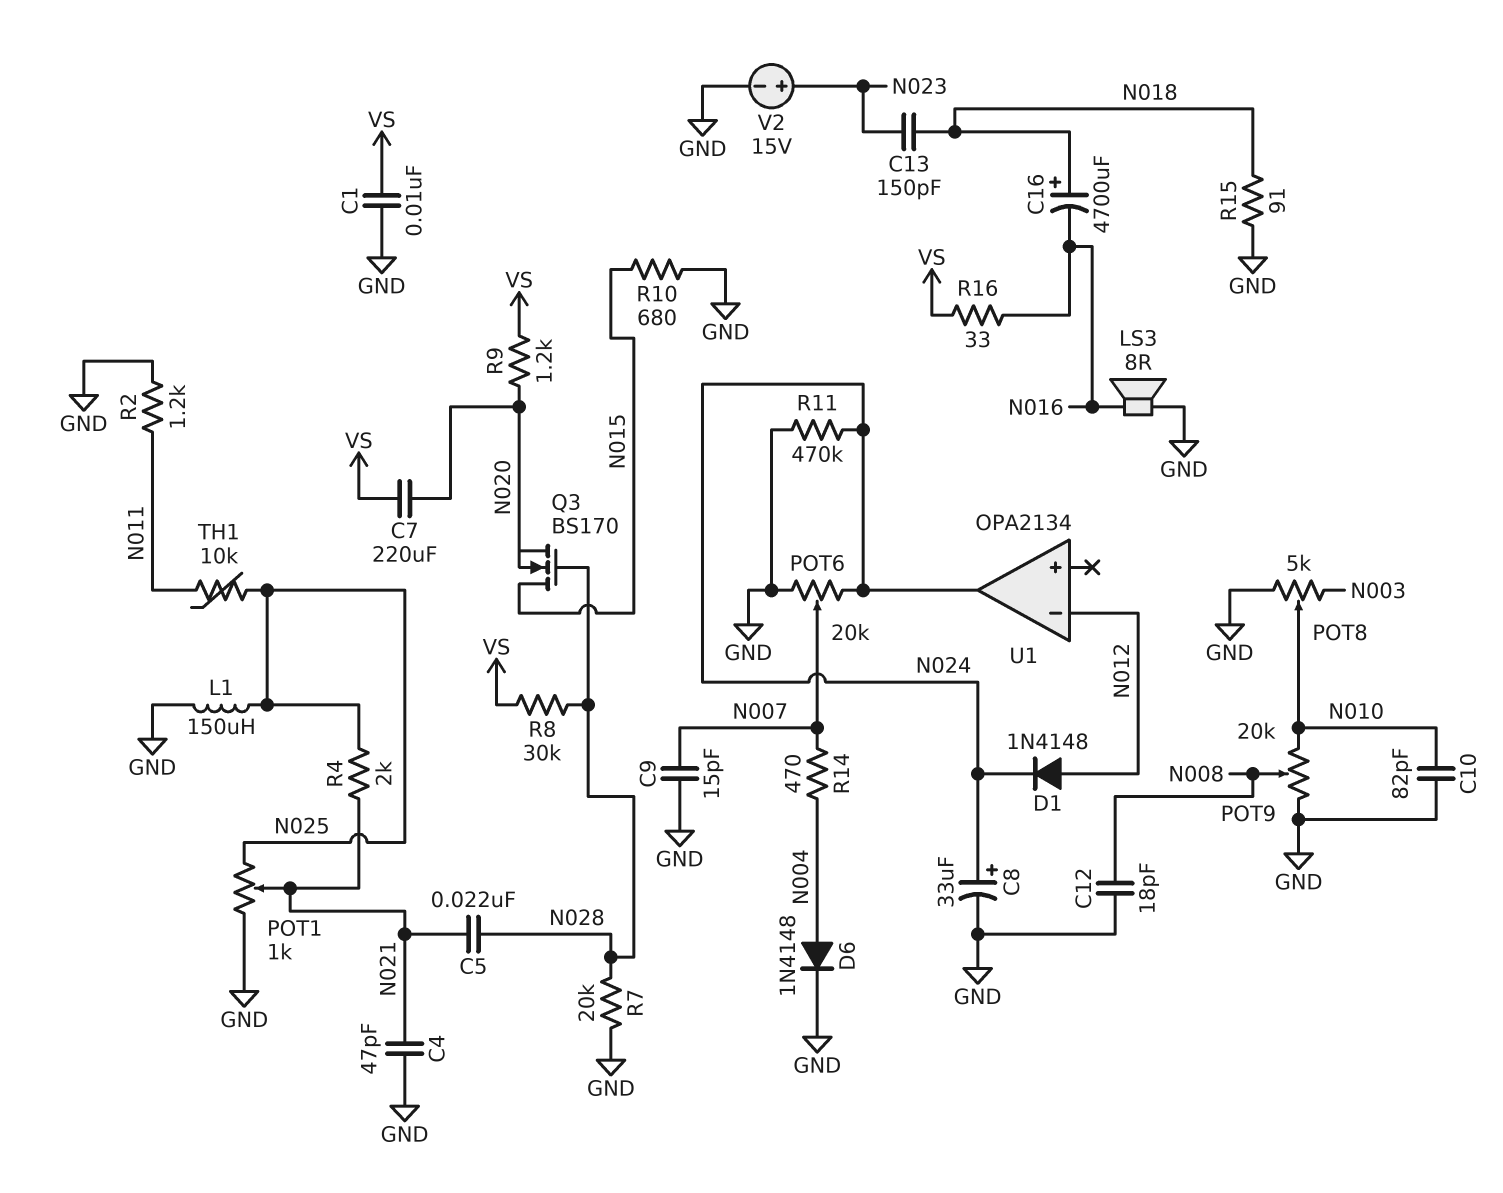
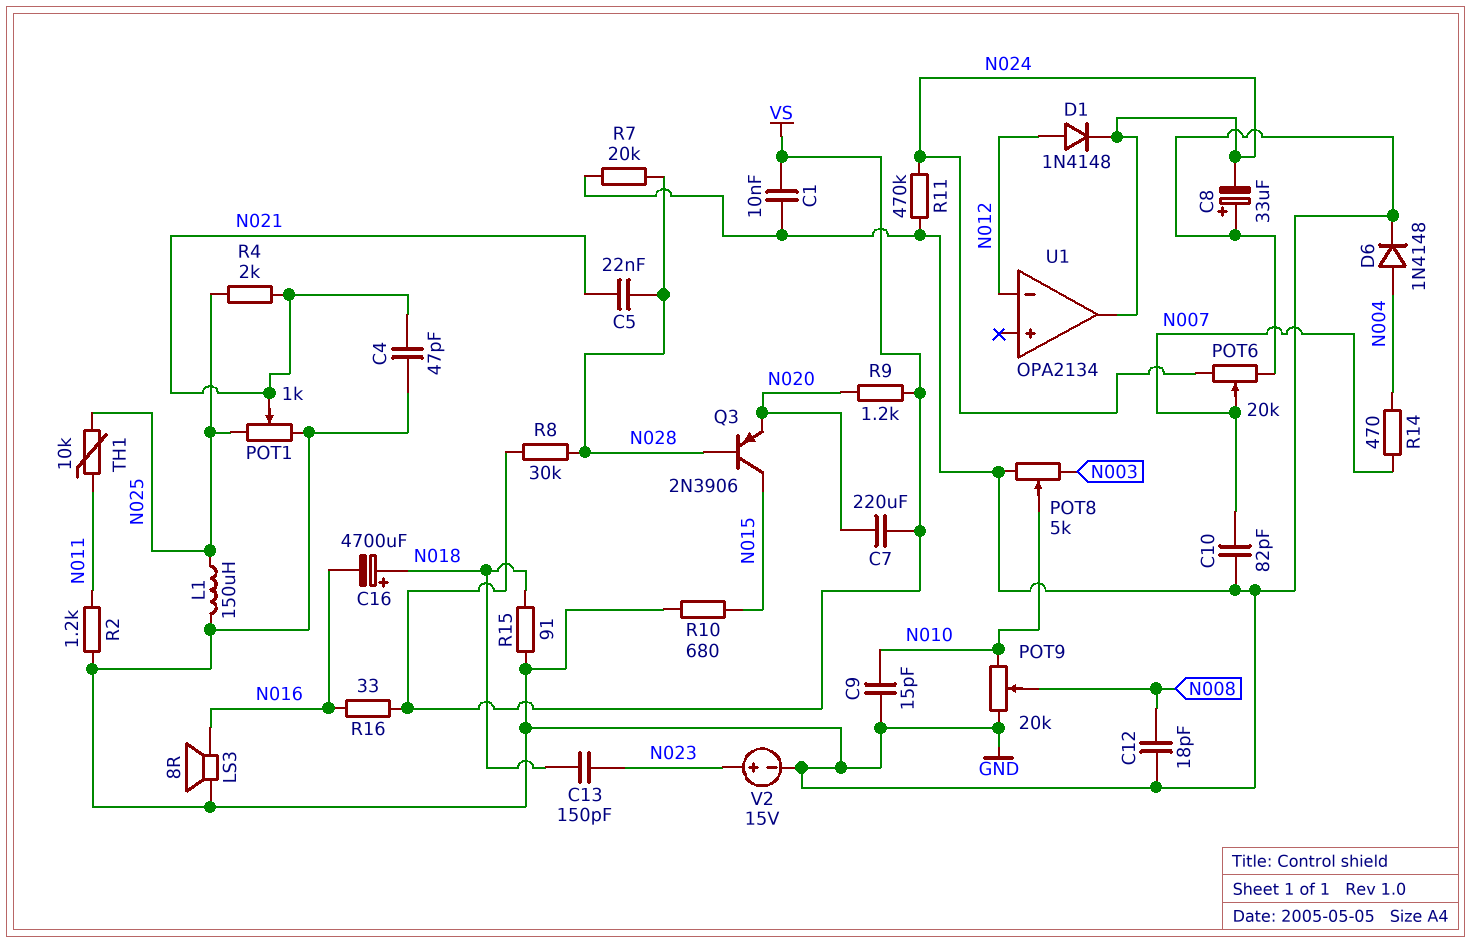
C8: 33uF (plus N024, minus GND) -> 33uF (plus GND, minus N024)
C9: 15pF (GND, N007) -> 15pF (GND, N010)
C10: 82pF (GND, N010) -> 82pF (GND, N007)
Q3: NMOS BS170 (G N028, D N015, S N020) -> PNP 2N3906 (B N028, C N015, E N020)

